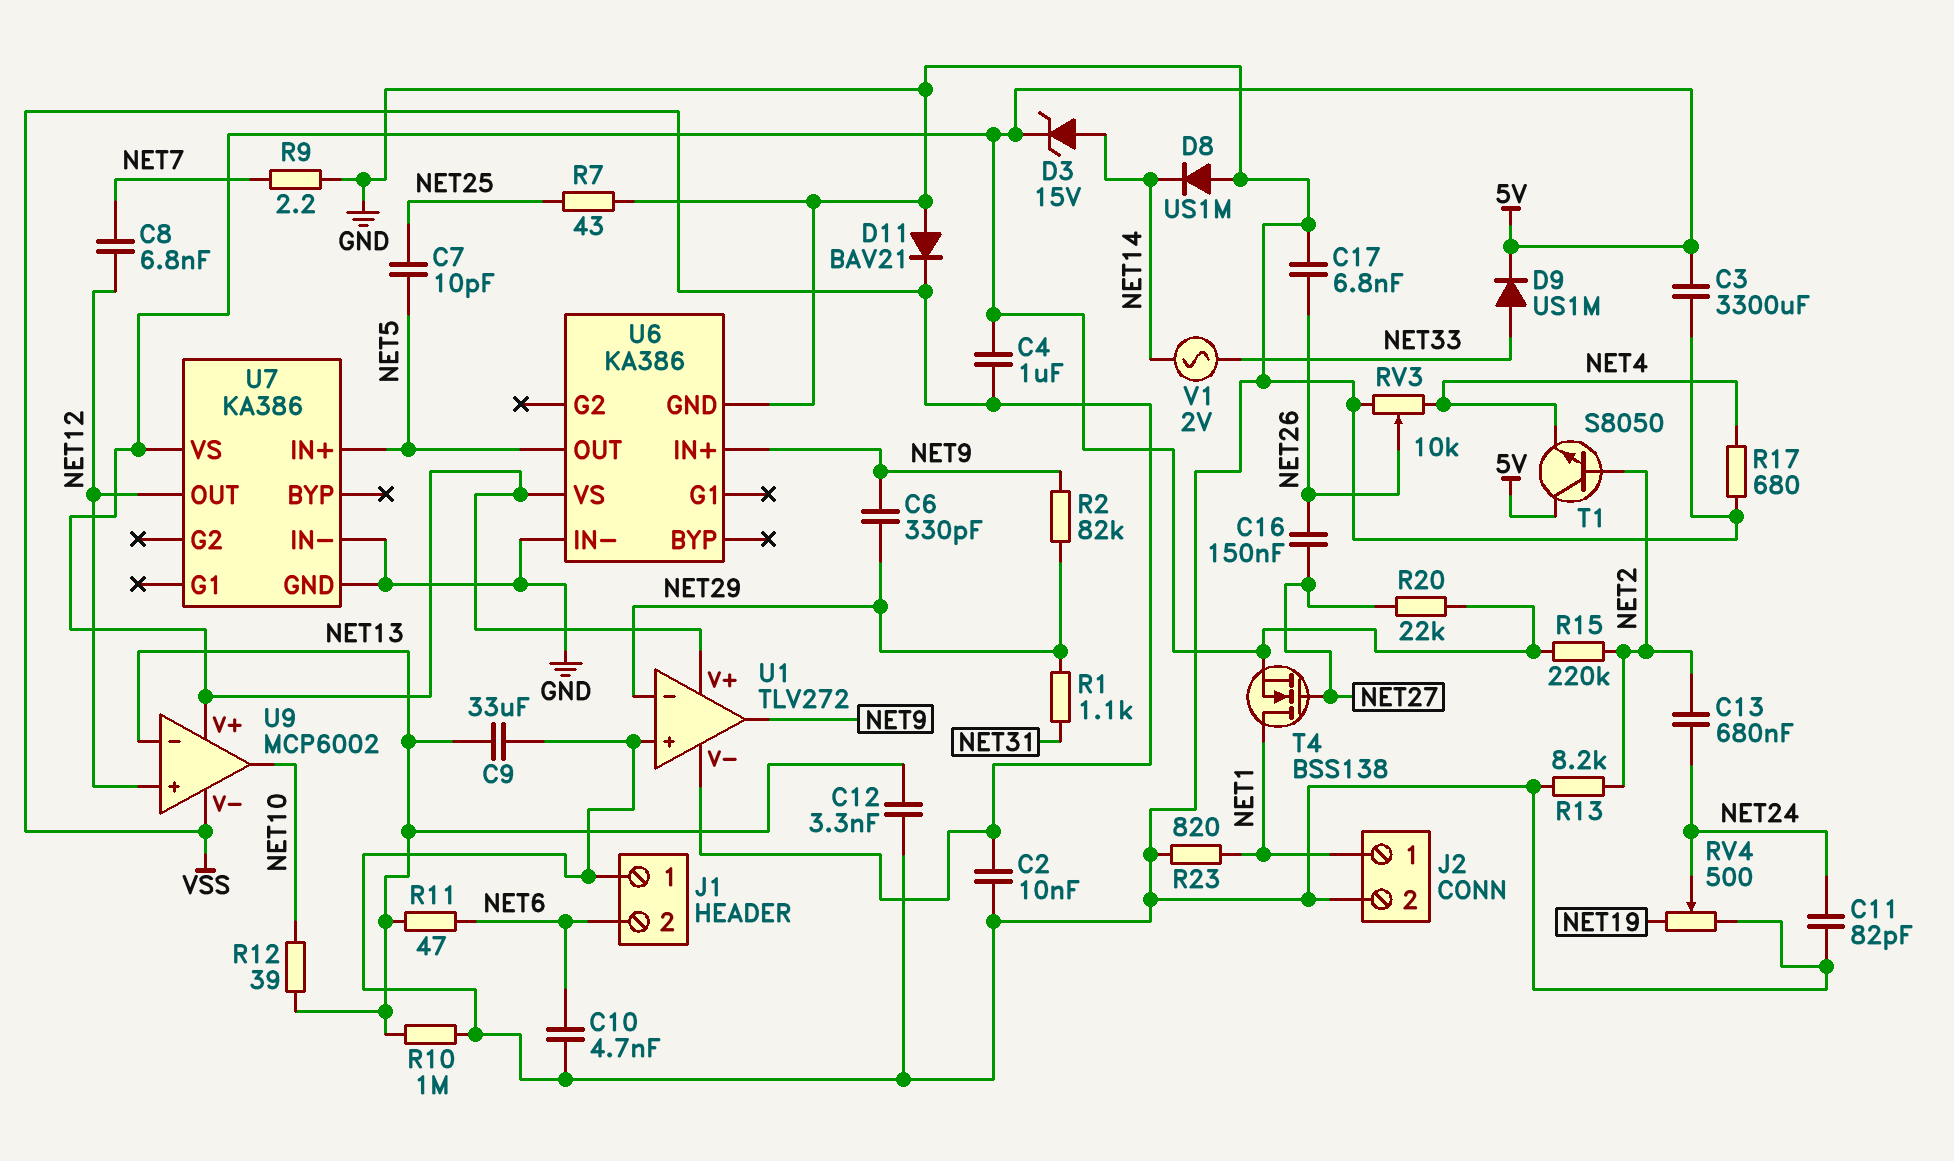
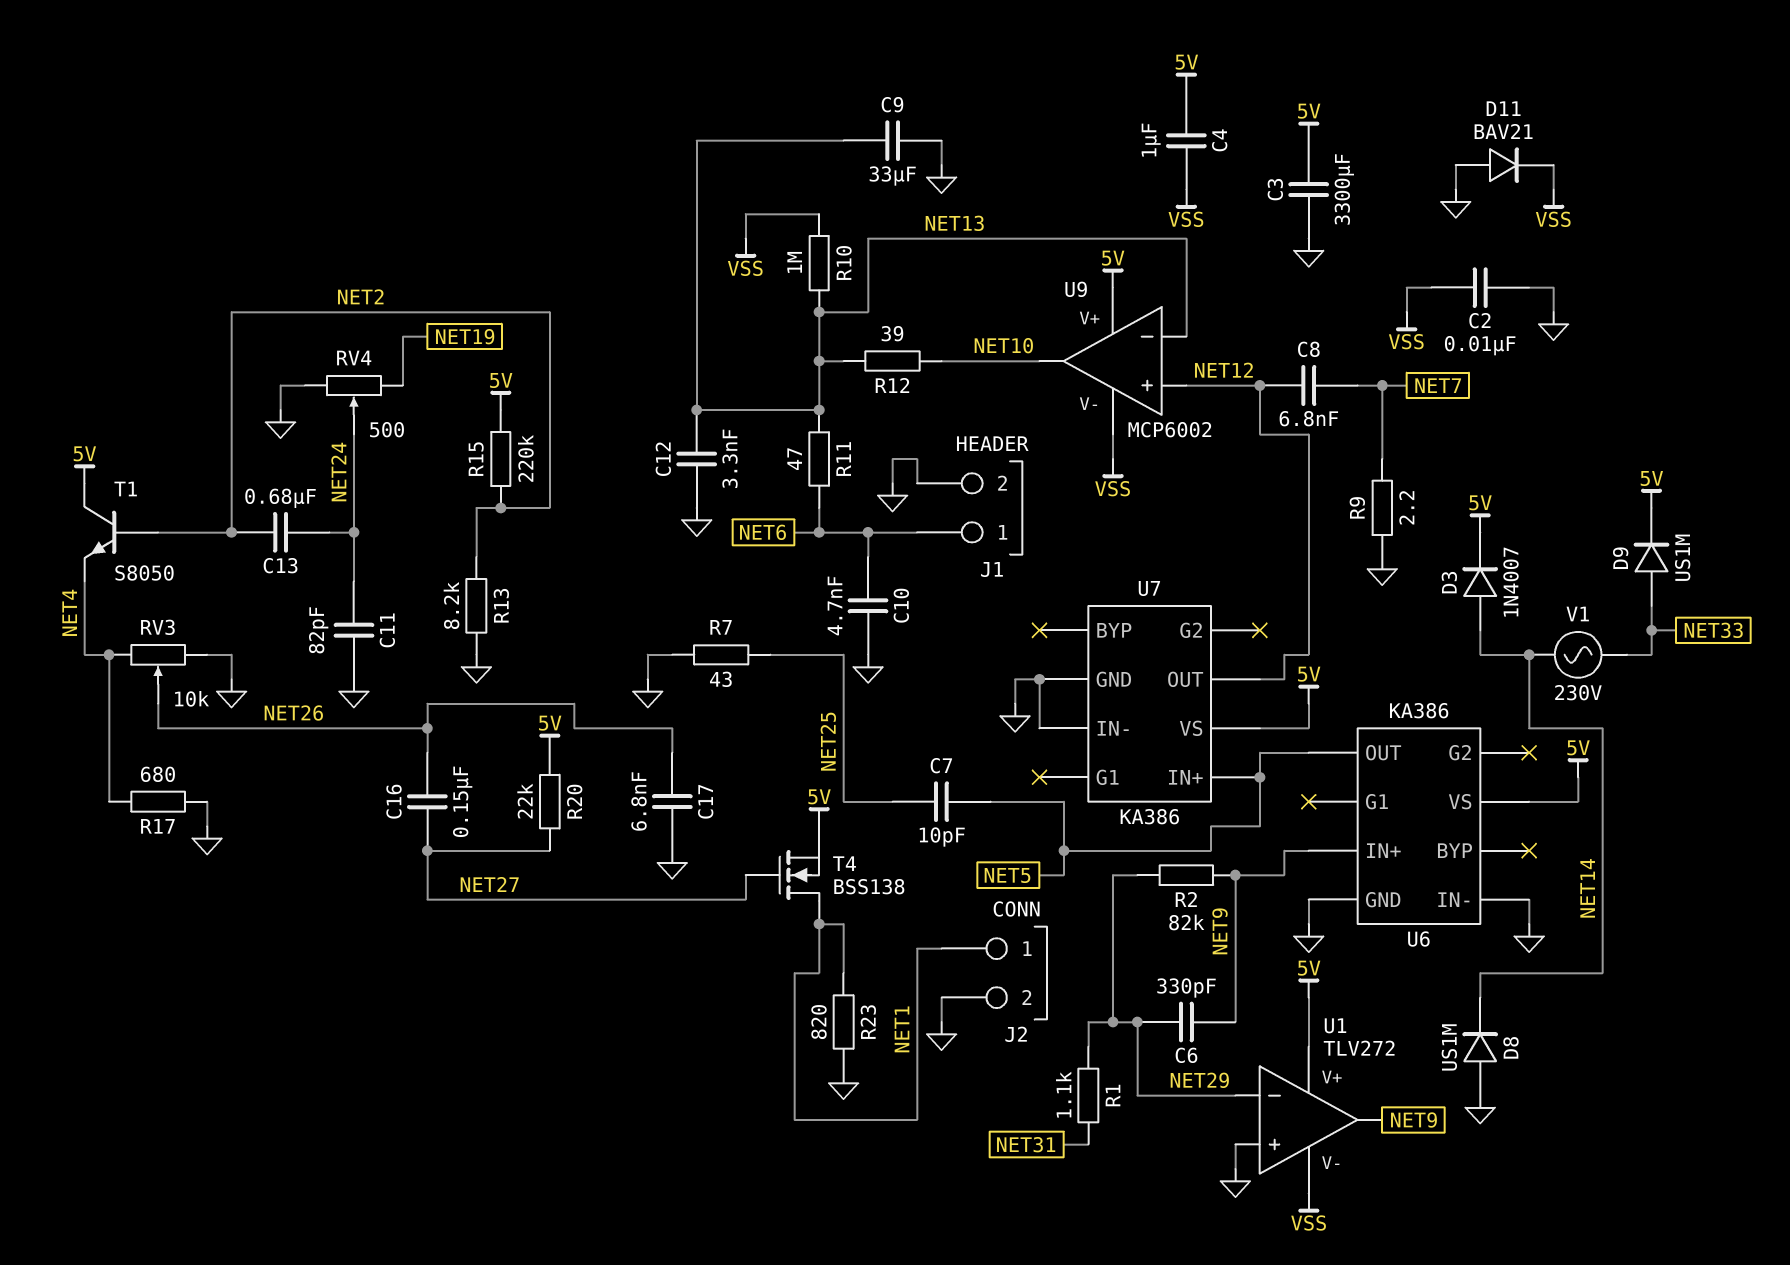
D3: zener 15V (A NET14, K 5V) -> diode 1N4007 (A NET14, K 5V)
J1 pin 1: GND -> NET6
J1 pin 2: NET6 -> GND
R10: 1M (GND, NET13) -> 1M (NET13, VSS)
V1: AC 2V (NET14, NET33) -> AC 230V (NET14, NET33)

